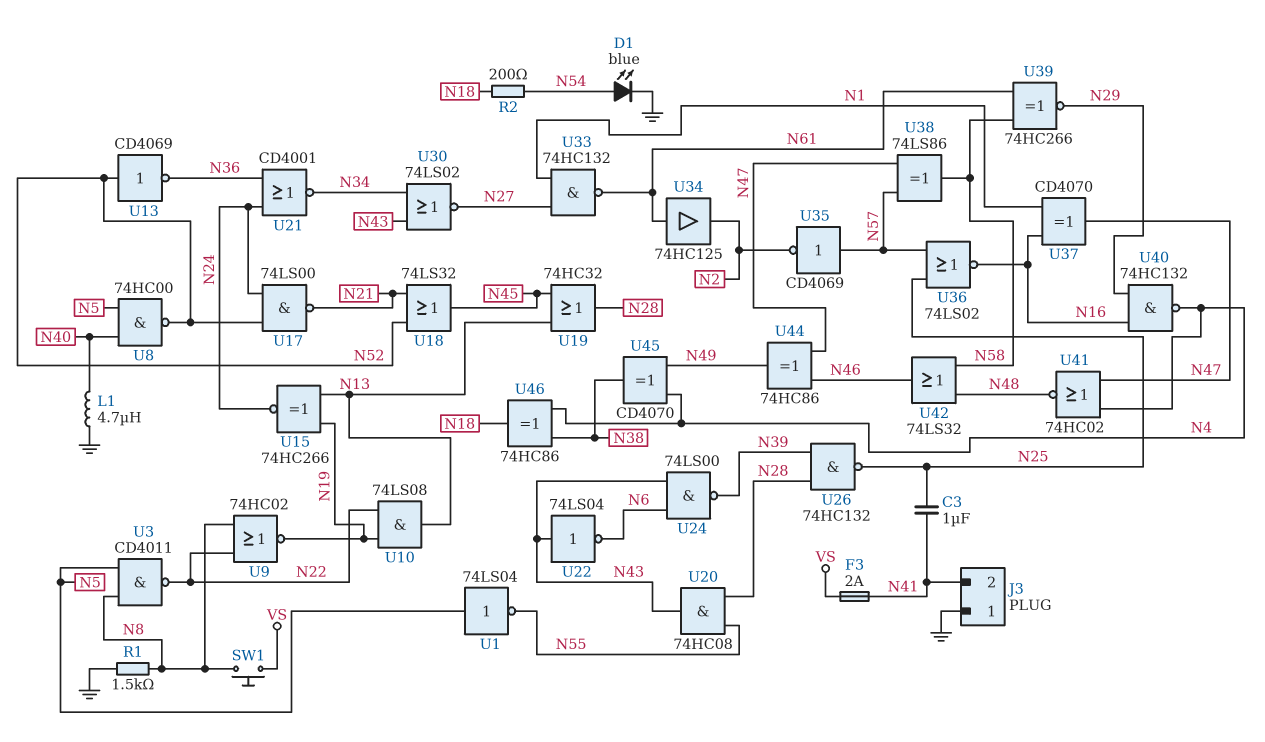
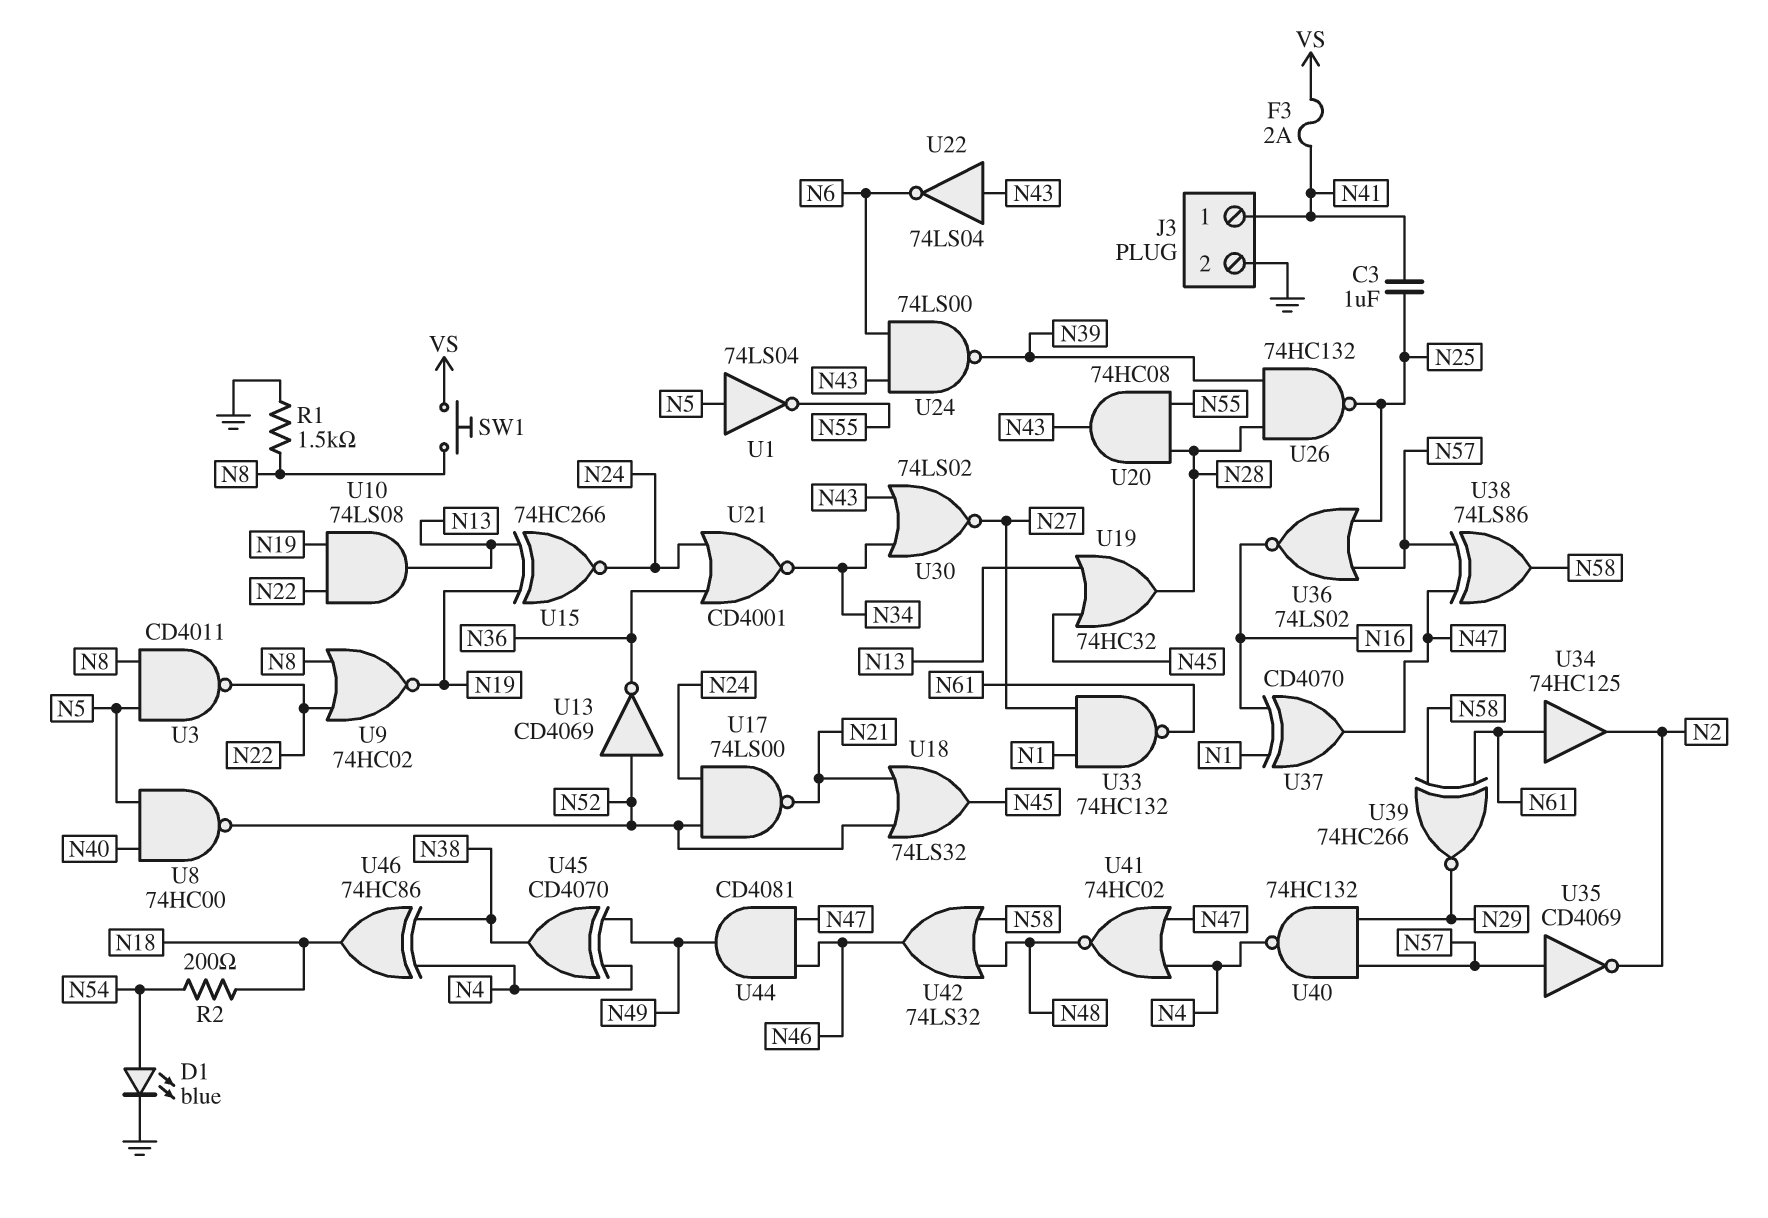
J3 pin 1: GND -> N41
J3 pin 2: N41 -> GND
L1: 4.7uH (GND, N40) -> none
U40: NAND 74HC132 (in N16, in N29, out N4) -> NAND 74HC132 (in N29, in N57, out N4)
U44: XOR 74HC86 (in N46, in N47, out N49) -> AND CD4081 (in N46, in N47, out N49)

